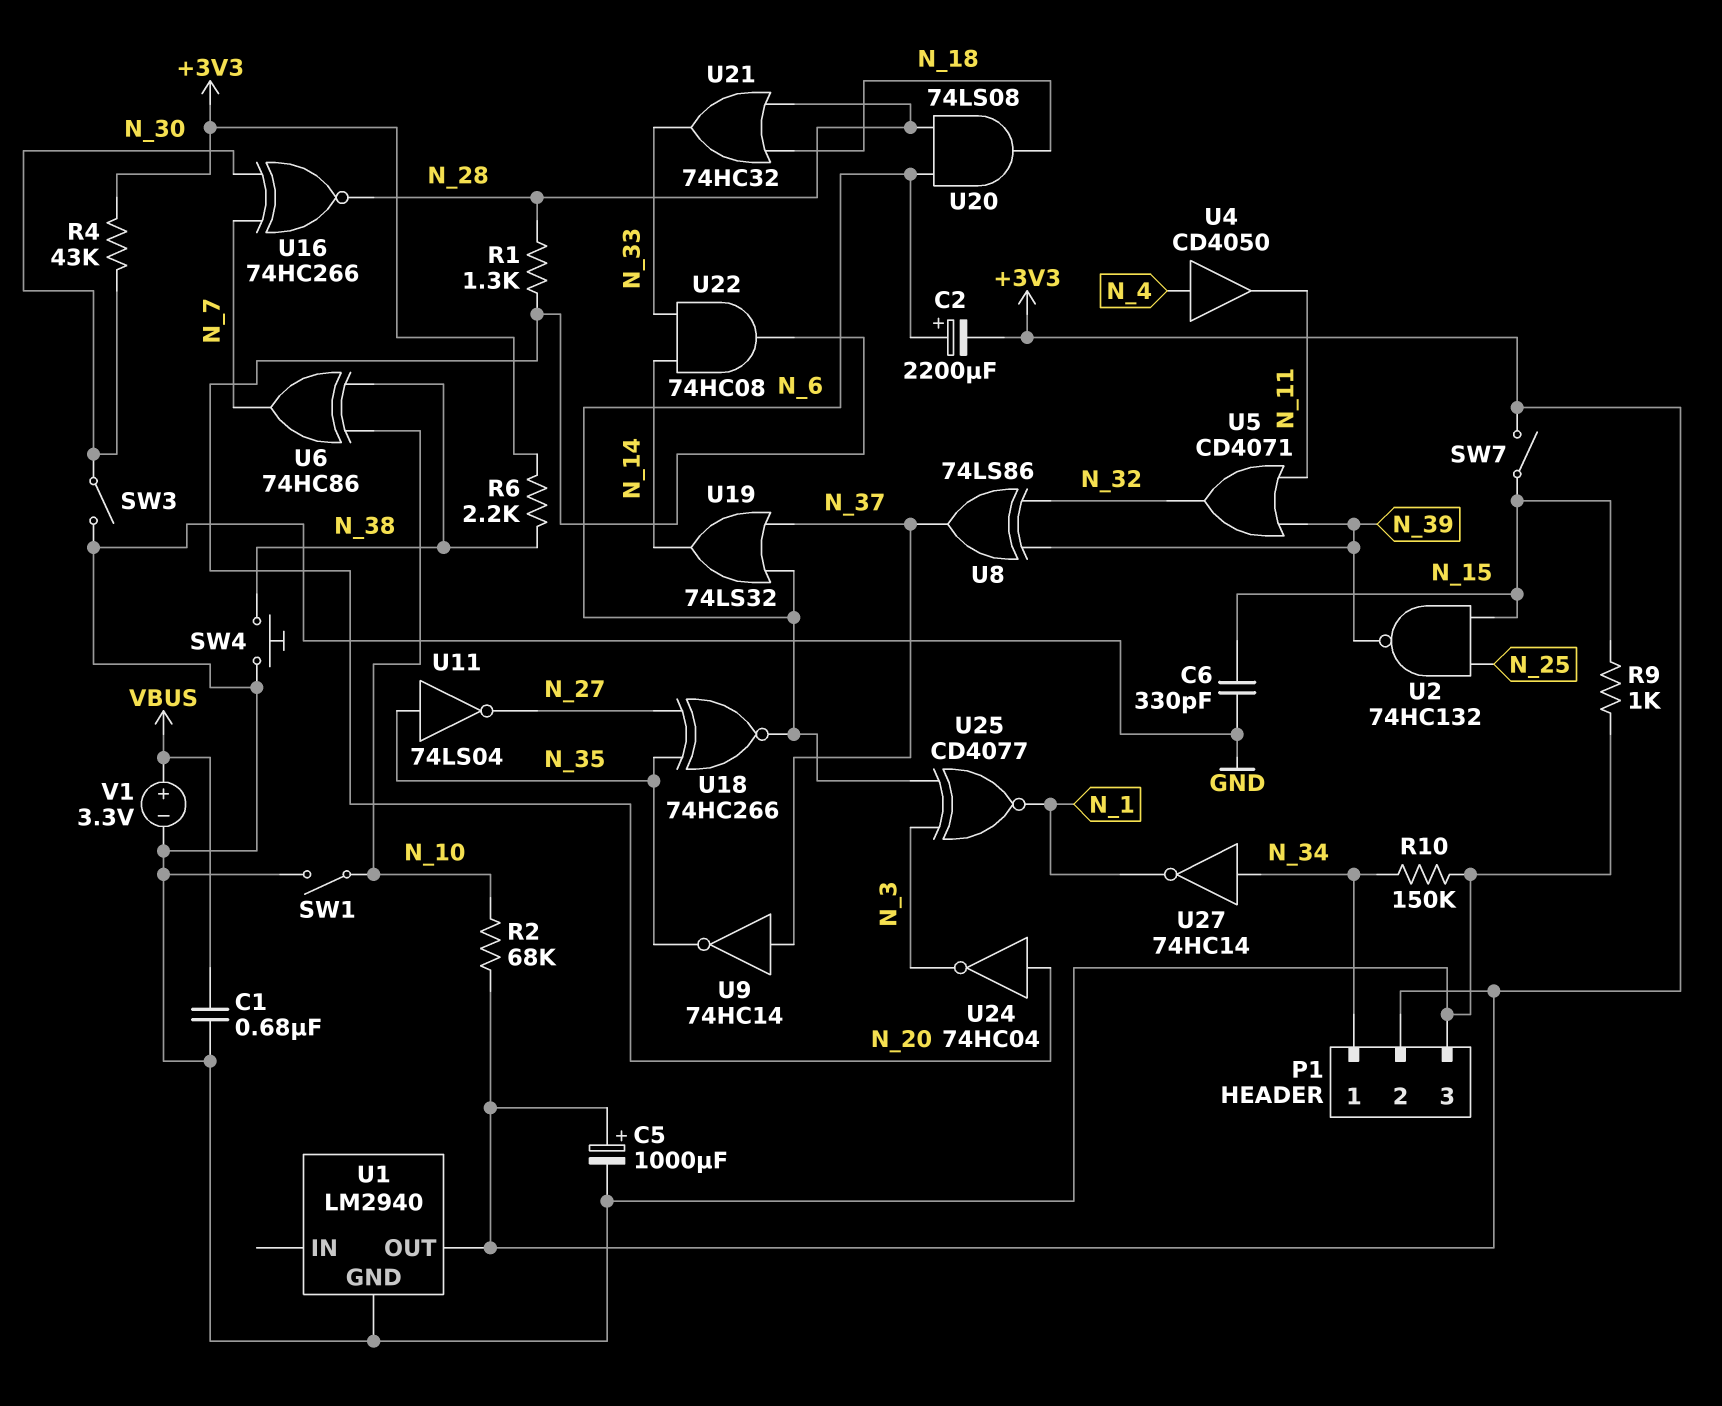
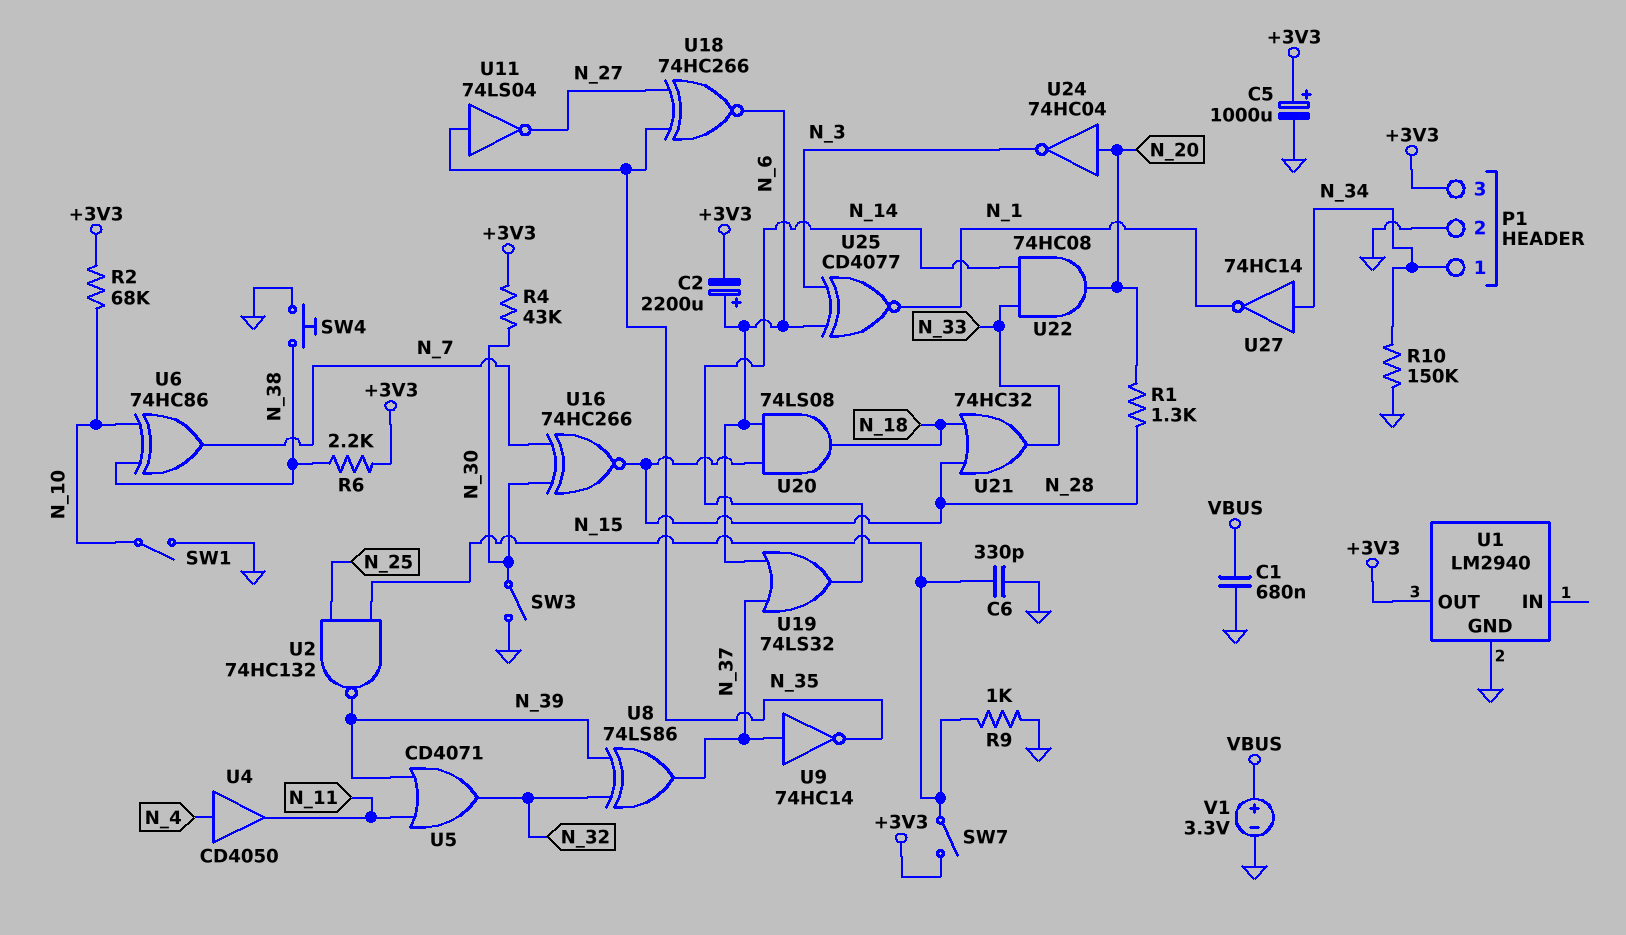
P1 pin 2: +3V3 -> GND
P1 pin 3: GND -> +3V3

